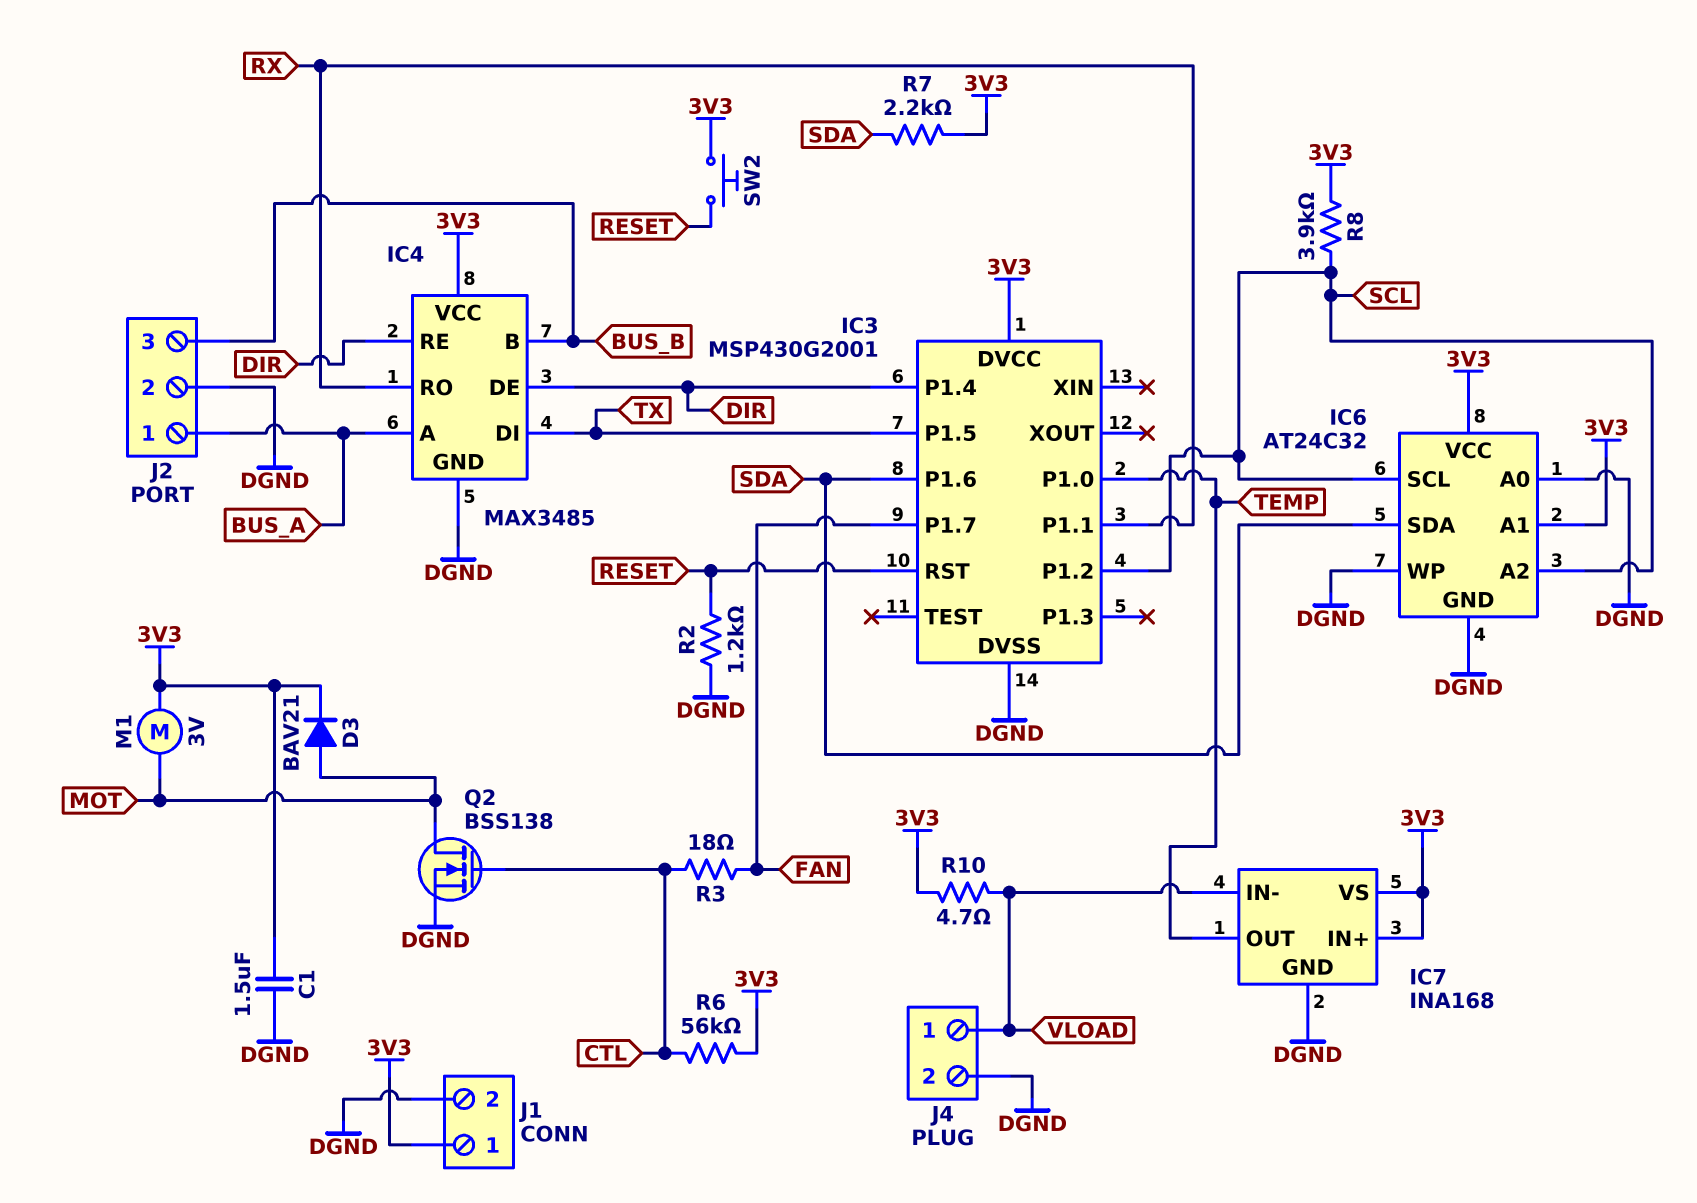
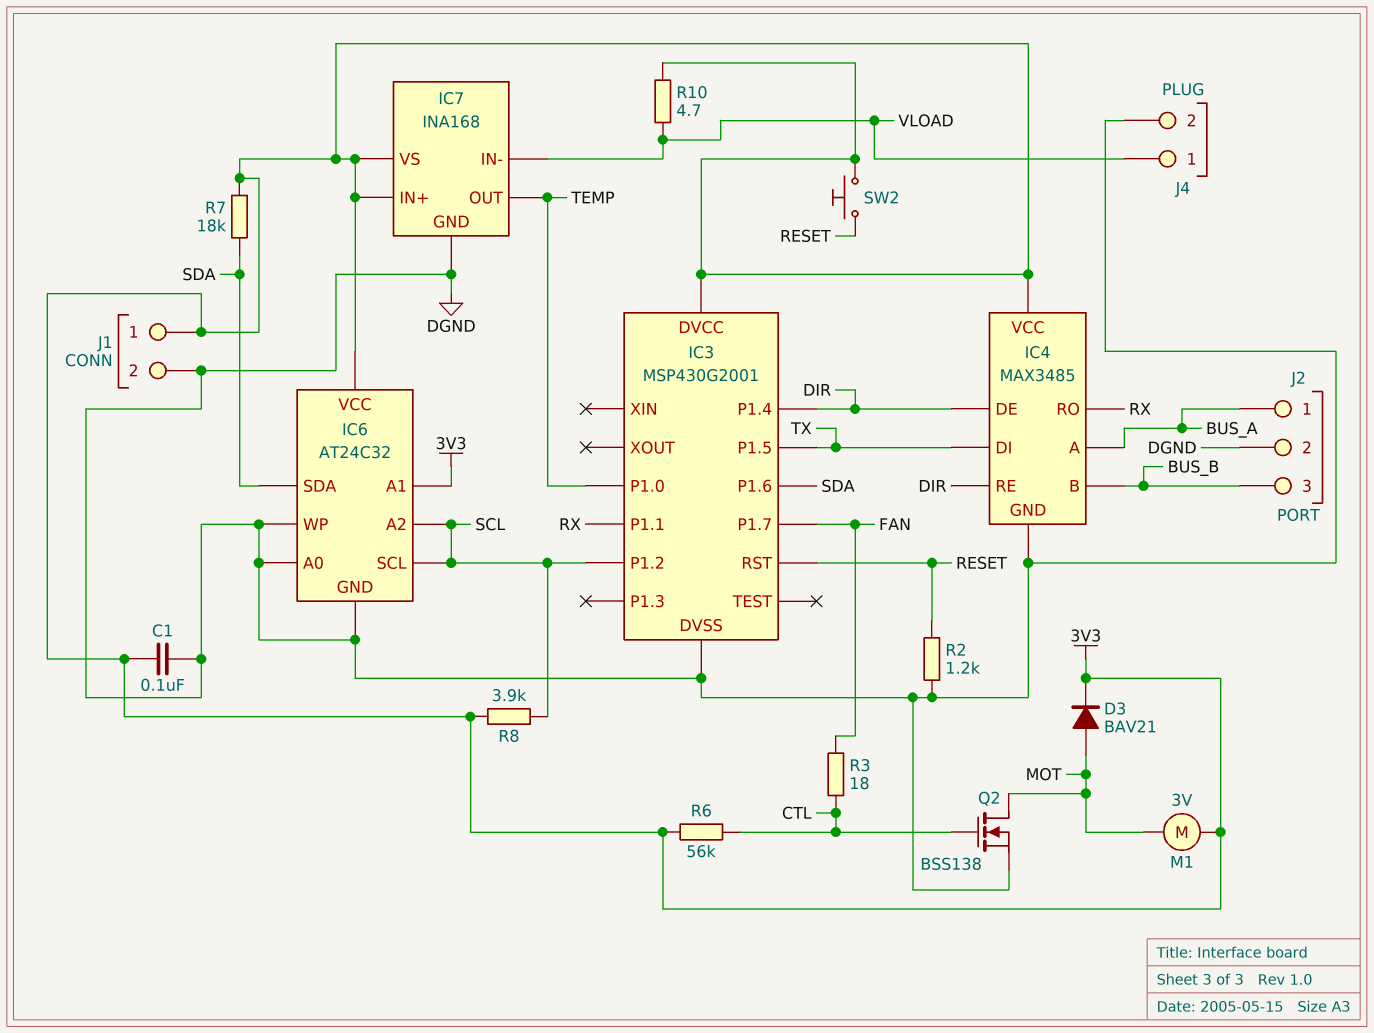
C1: 1.5uF (3V3, DGND) -> 100nF (3V3, DGND)
R7: 2.2k (3V3, SDA) -> 18k (3V3, SDA)

